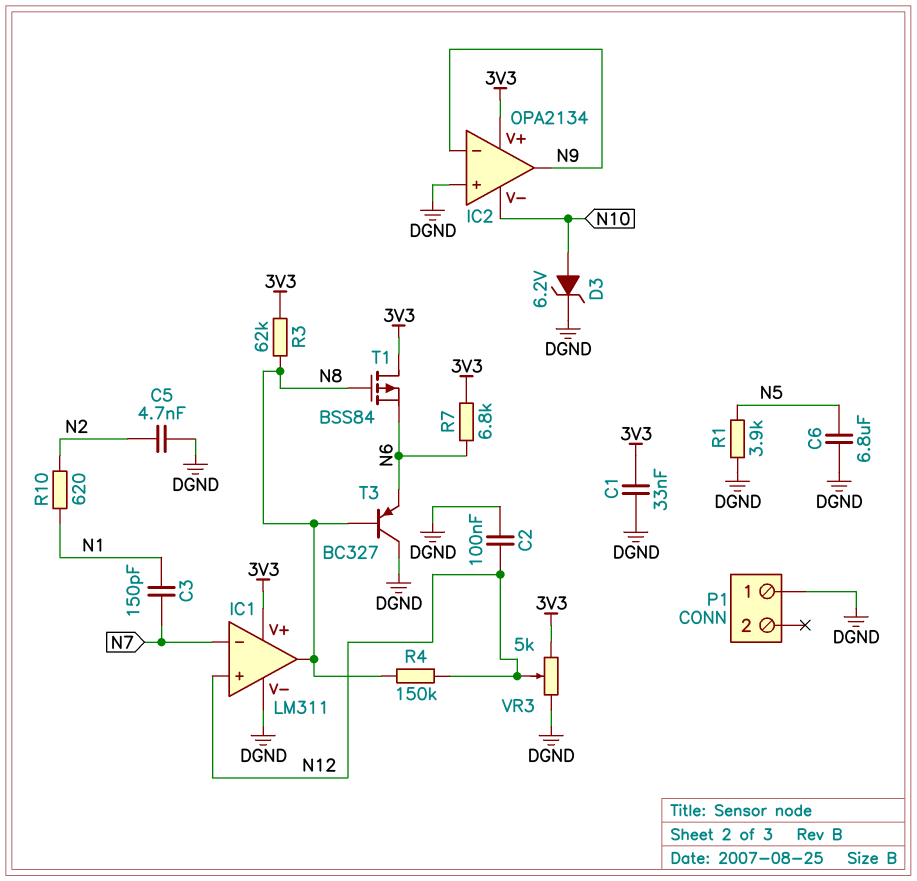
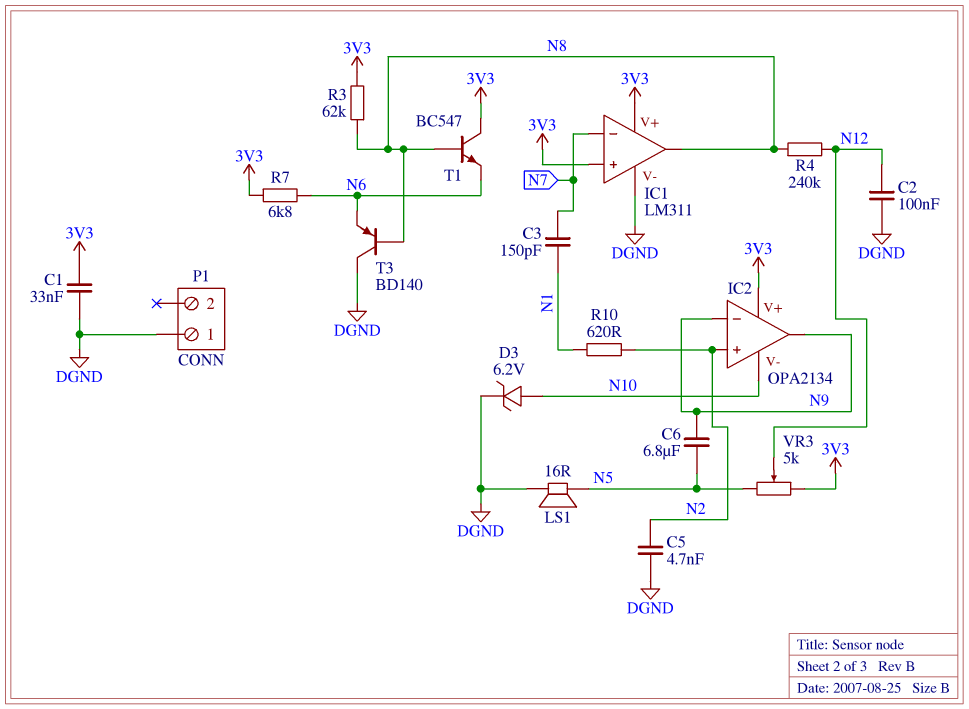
C6: 6.8uF (DGND, N5) -> 6.8uF (N5, N9)
IC1 pin in+: N12 -> 3V3
IC2 pin in+: DGND -> N2
LS1: none -> speaker 16R (DGND, N5)
R1: 3.9k (DGND, N5) -> none
R4: 150k (N8, N12) -> 240k (N8, N12)
T1: PMOS BSS84 (G N8, D 3V3, S N6) -> NPN BC547 (B N8, C 3V3, E N6)
T3: PNP BC327 (B N8, C DGND, E N6) -> PNP BD140 (B N8, C DGND, E N6)
VR3: 5k (3V3, DGND, wiper N12) -> 5k (3V3, N5, wiper N12)

